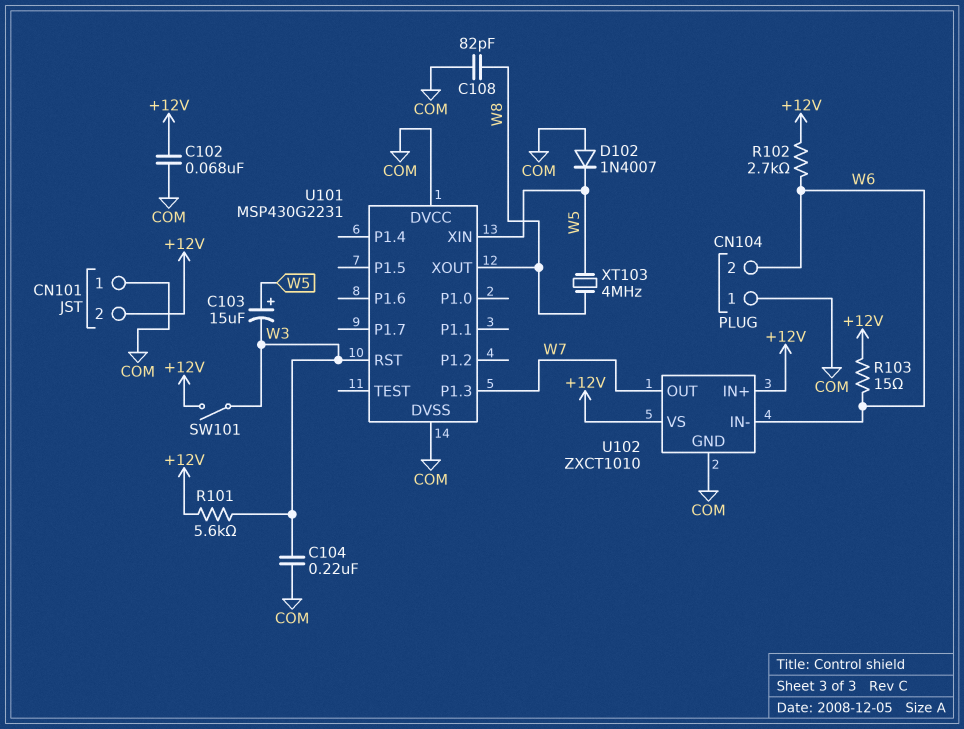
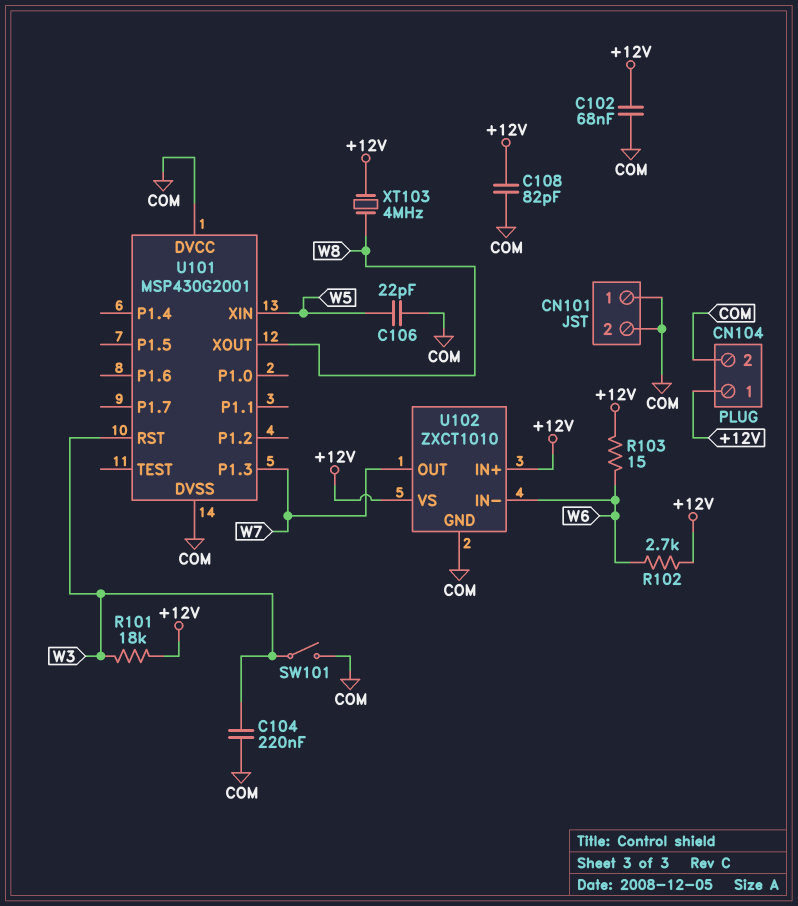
C103: 15uF (plus W5, minus W3) -> none
C106: none -> 22pF (COM, W5)
C108: 82pF (COM, W8) -> 82pF (+12V, COM)
CN101 pin 2: +12V -> COM
CN104 pin 1: COM -> +12V
CN104 pin 2: W6 -> COM
D102: diode 1N4007 (A COM, K W5) -> none
R101: 5.6k (+12V, W3) -> 18k (+12V, W3)
SW101: switch (+12V, W3) -> switch (COM, W3)
U101: MSP430G2231 -> MSP430G2001
XT103: 4MHz (W5, W8) -> 4MHz (+12V, W8)

